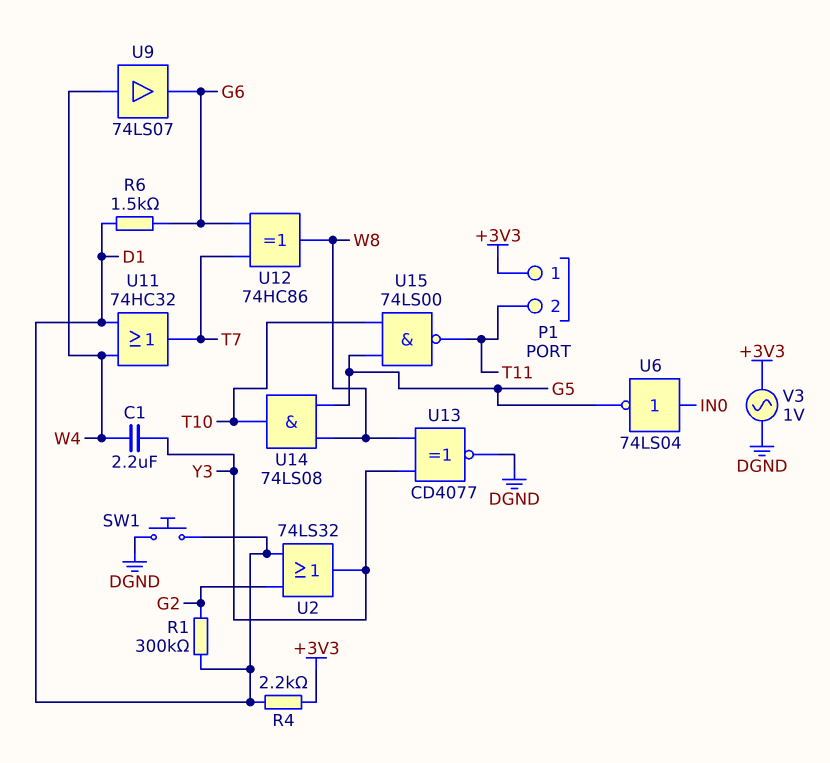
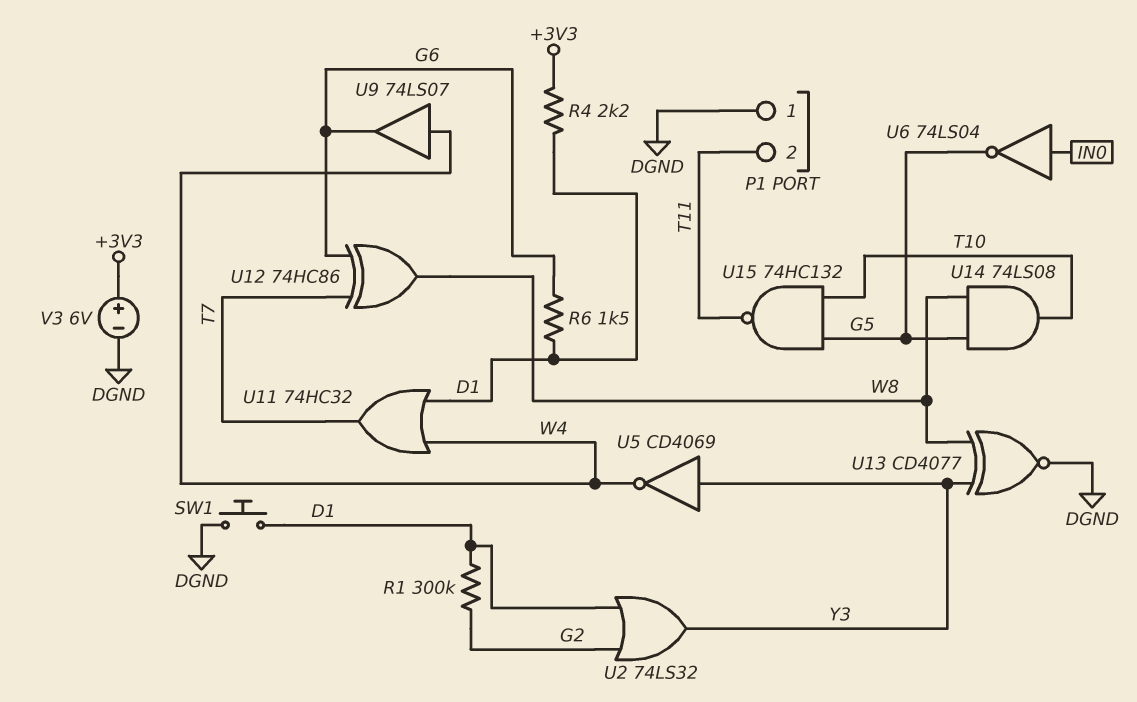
C1: 2.2uF (W4, Y3) -> none
P1 pin 1: +3V3 -> DGND
U5: none -> NOT CD4069 (in Y3, out W4)
U15: NAND 74LS00 (in G5, in T10, out T11) -> NAND 74HC132 (in G5, in T10, out T11)
V3: AC 1V (+3V3, DGND) -> 6V (plus +3V3, minus DGND)

